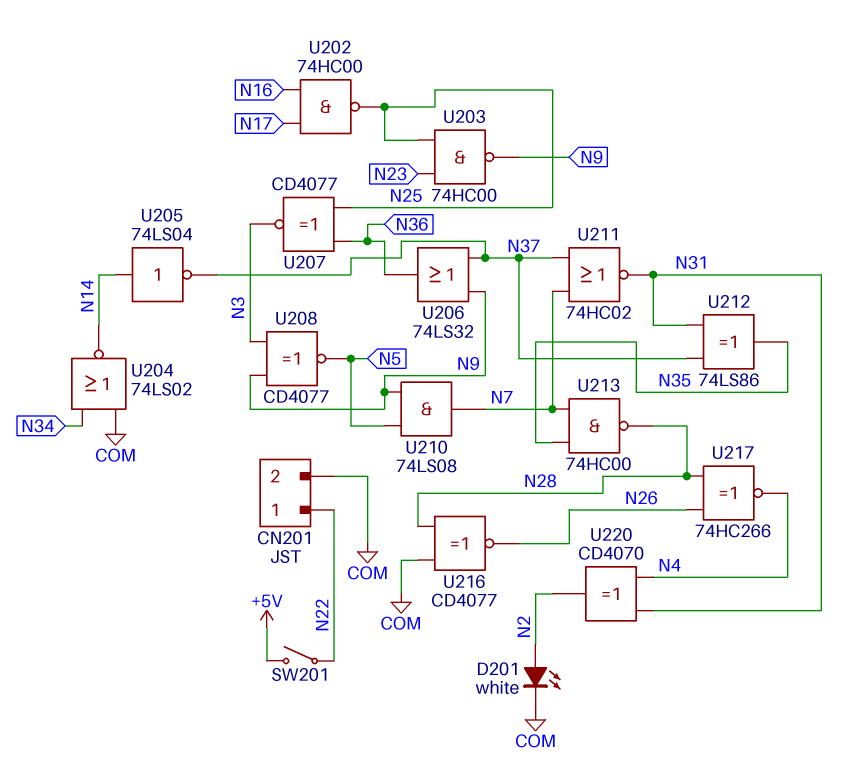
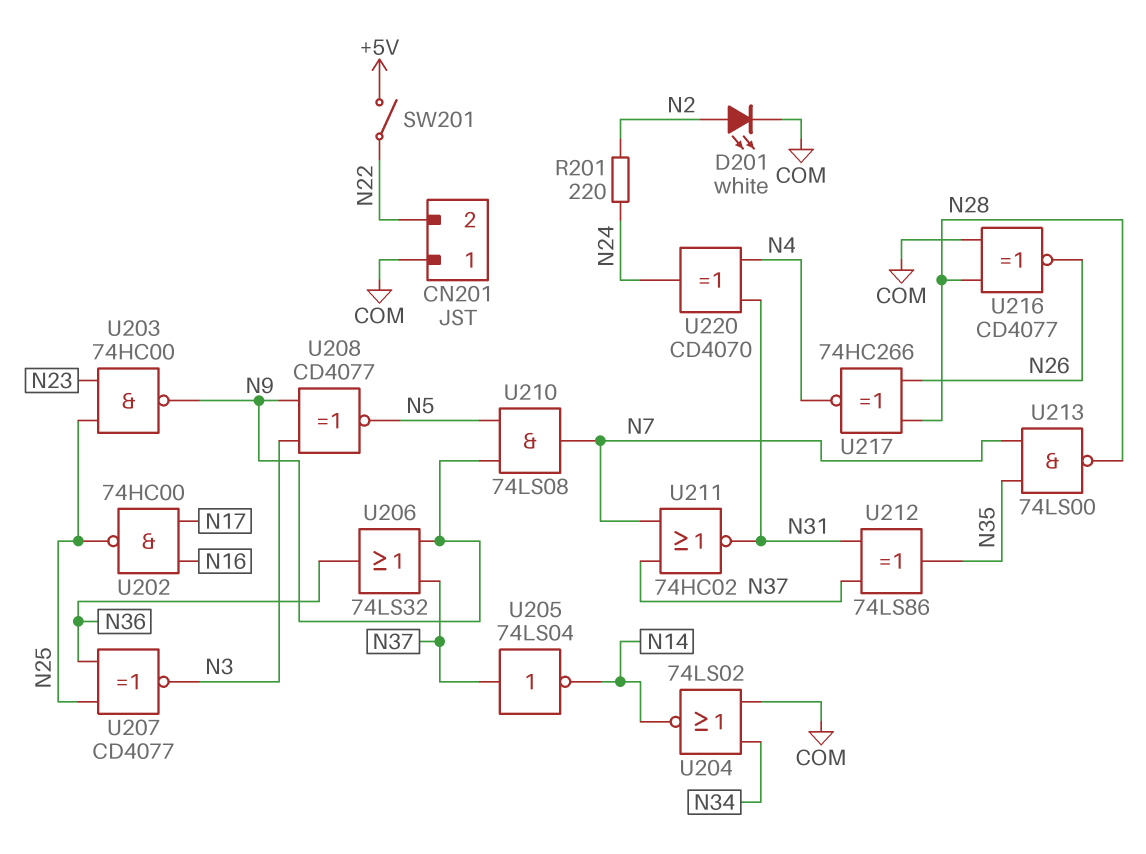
CN201 pin 1: N22 -> COM
CN201 pin 2: COM -> N22
R201: none -> 220 (N2, N24)
U205: NOT 74LS04 (in N14, out N37) -> NOT 74LS04 (in N37, out N14)
U213: NAND 74HC00 (in N7, in N35, out N28) -> NAND 74LS00 (in N7, in N35, out N28)
U220: XOR CD4070 (in N4, in N31, out N2) -> XOR CD4070 (in N4, in N31, out N24)

